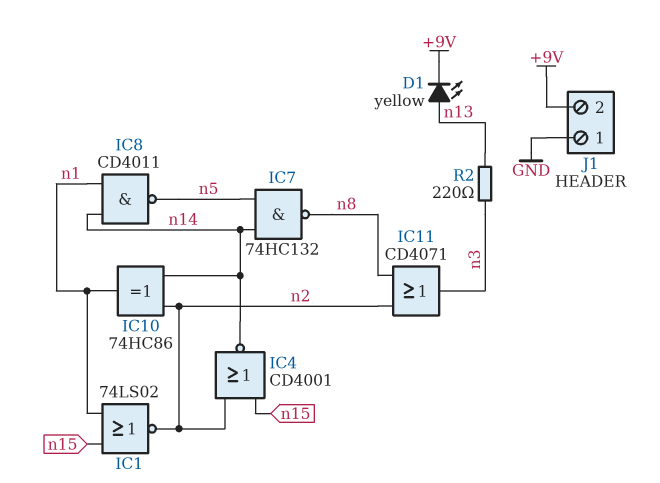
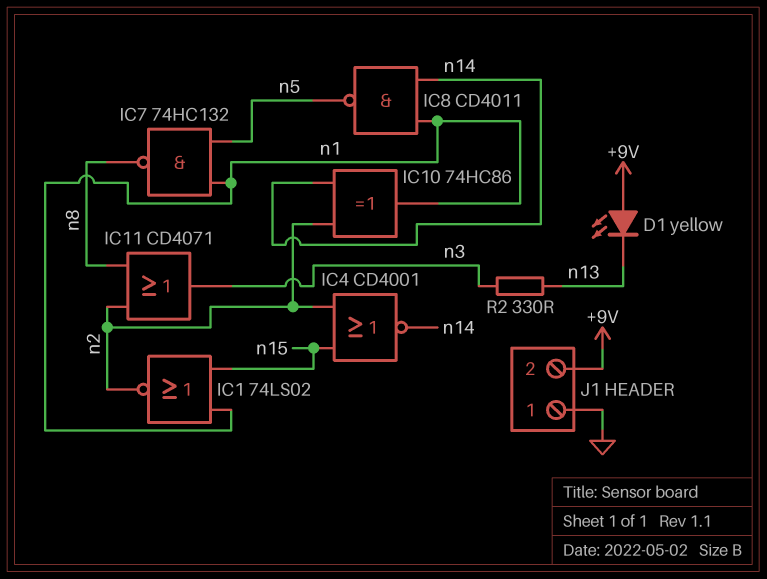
D1: LED yellow (A n13, K +9V) -> LED yellow (A +9V, K n13)
IC7: NAND 74HC132 (in n5, in n14, out n8) -> NAND 74HC132 (in n1, in n5, out n8)
R2: 220 (n3, n13) -> 330 (n3, n13)

